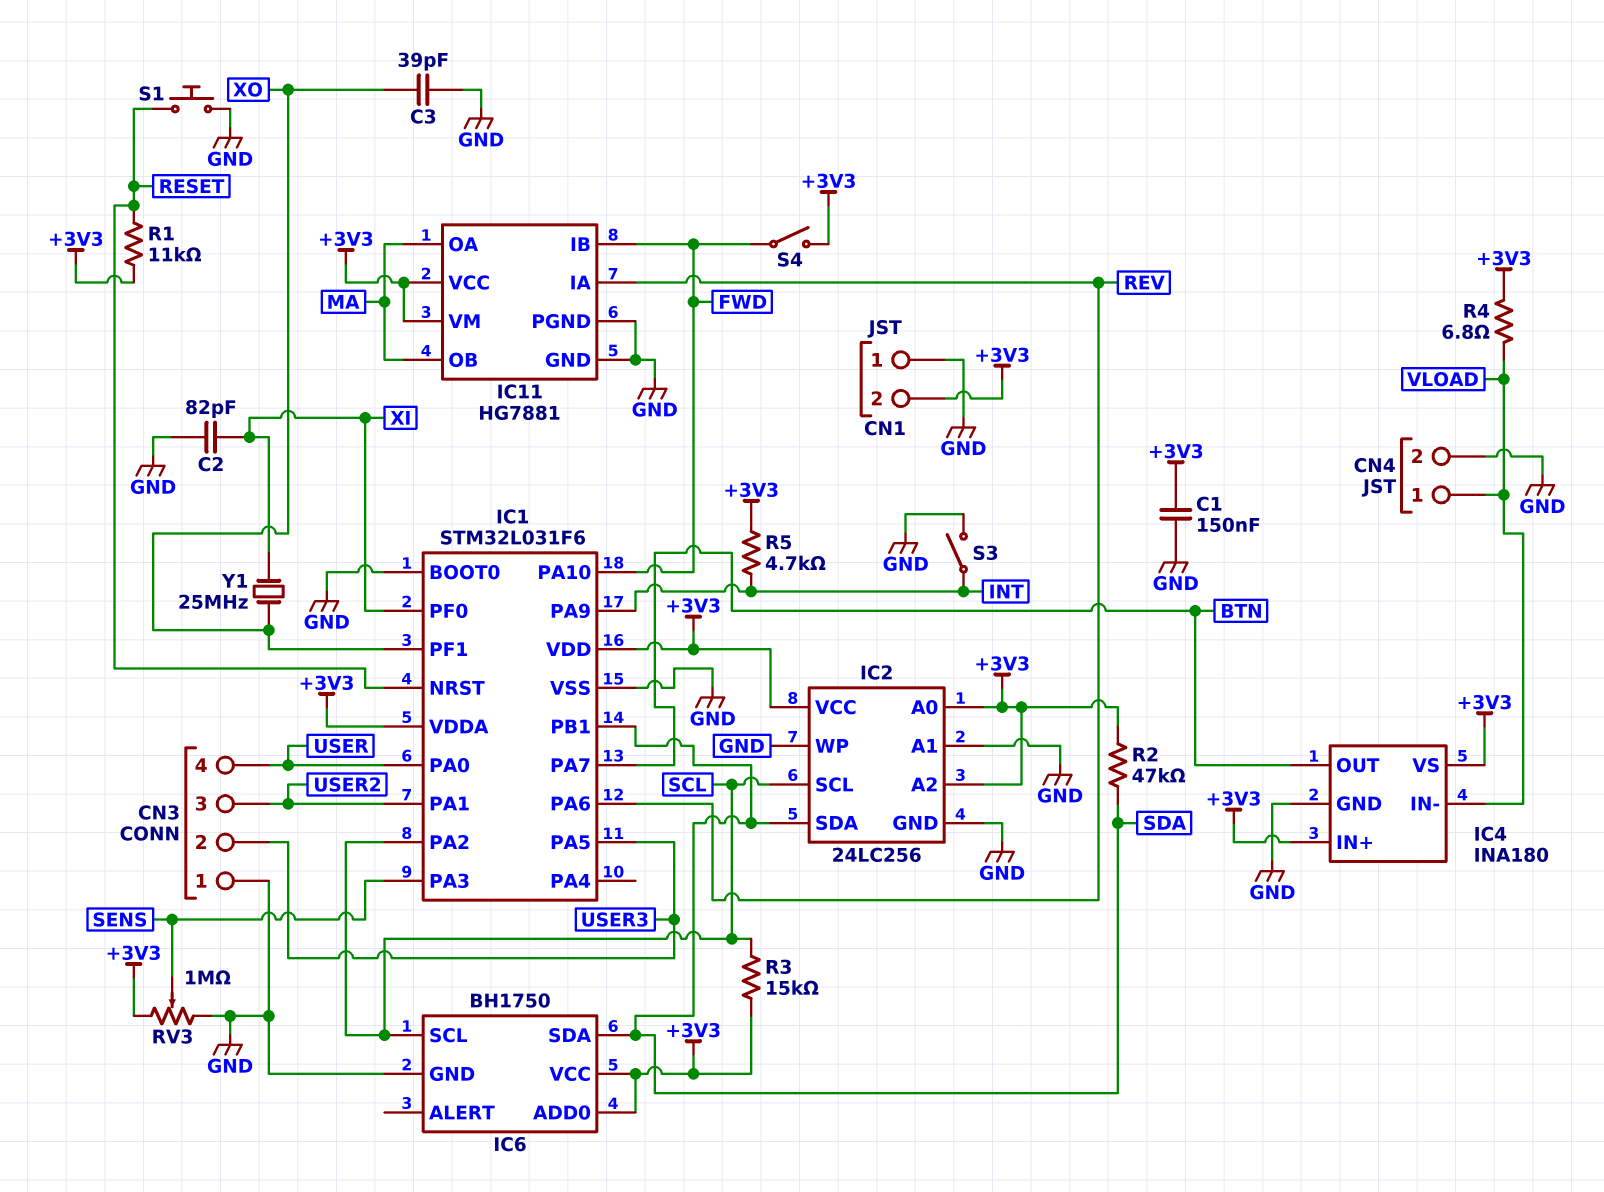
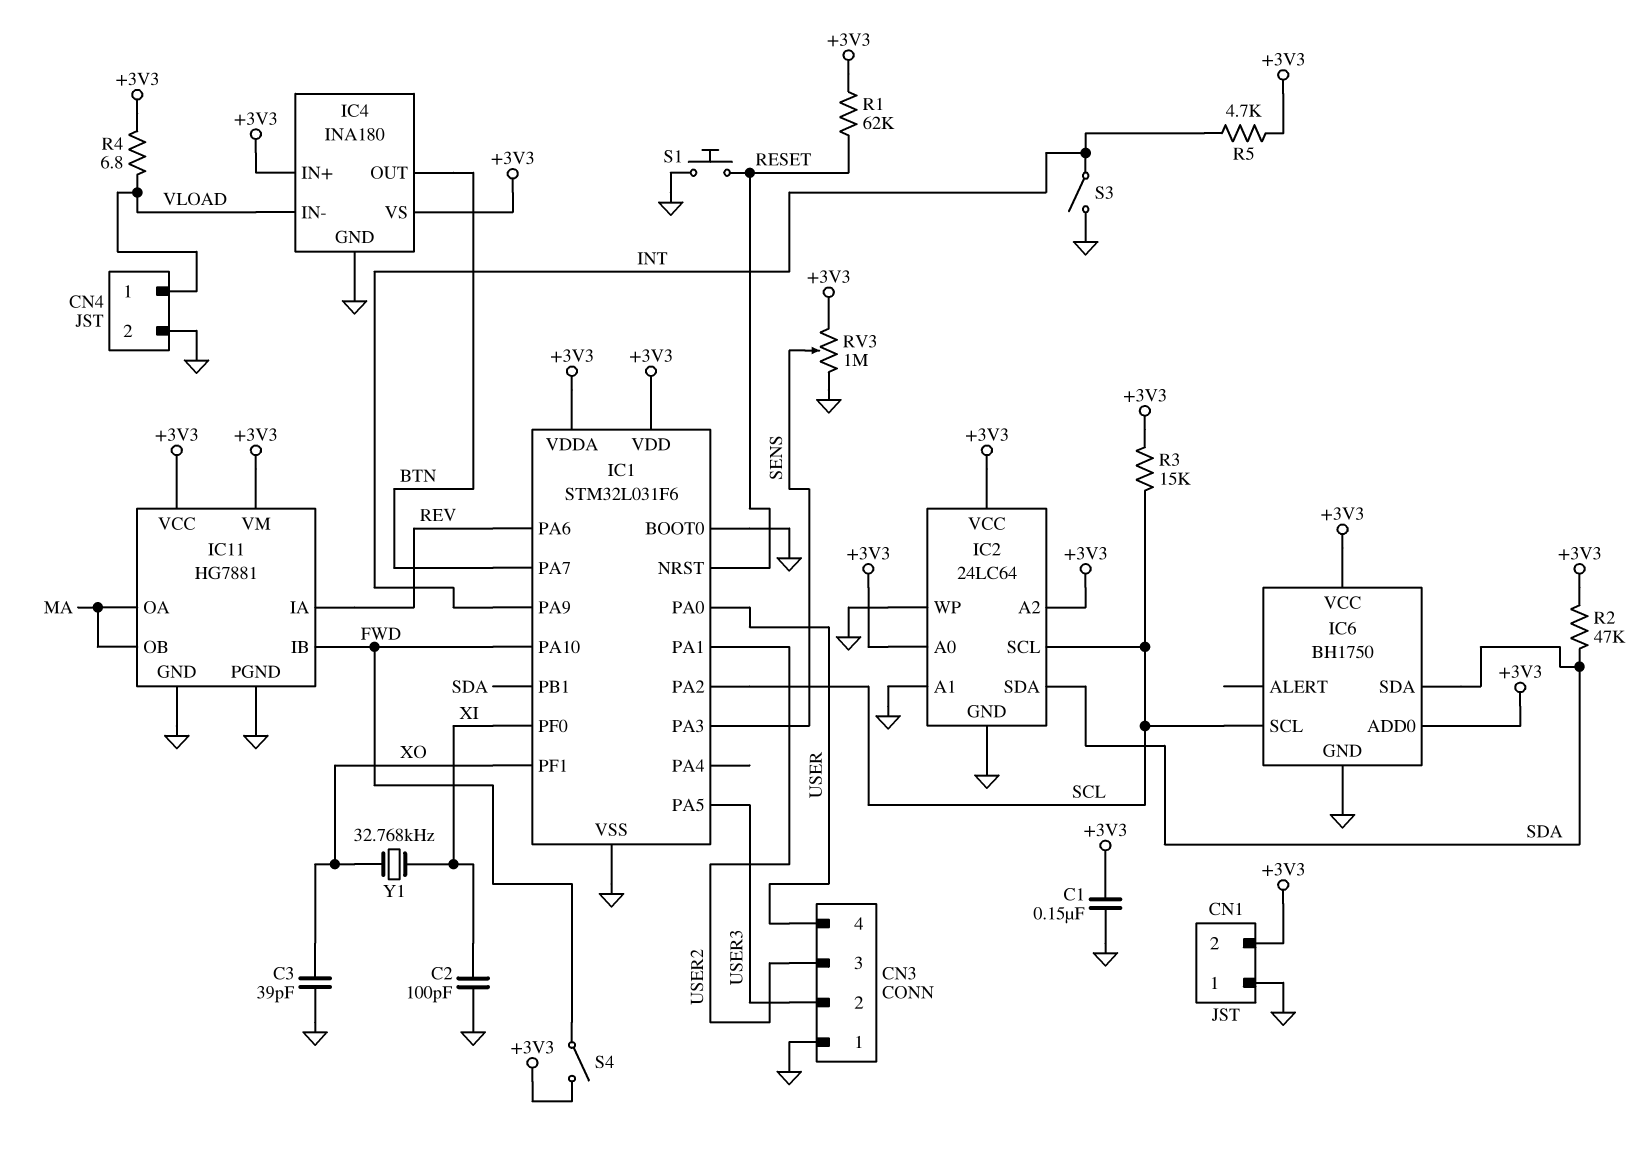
C2: 82pF (GND, XI) -> 100pF (GND, XI)
IC2: 24LC256 -> 24LC64
R1: 11k (+3V3, RESET) -> 62k (+3V3, RESET)
Y1: 25MHz (XI, XO) -> 32.768kHz (XI, XO)

